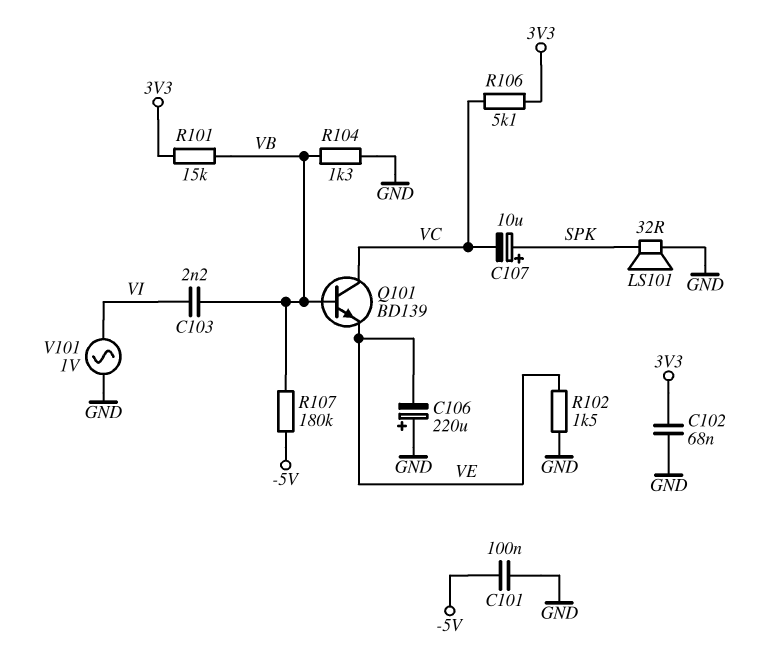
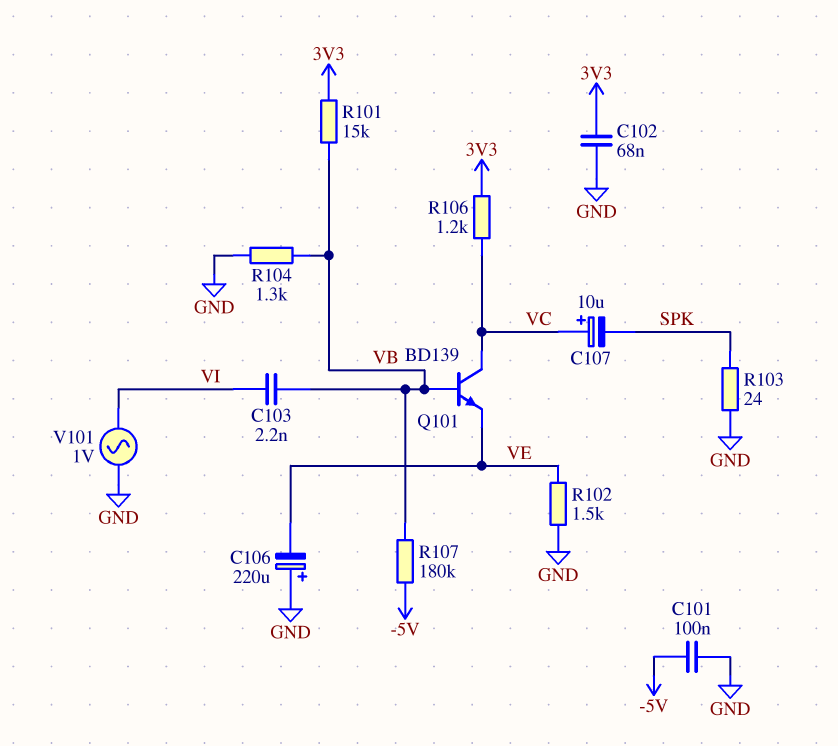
C107: 10uF (plus SPK, minus VC) -> 10uF (plus VC, minus SPK)
LS101: speaker 32R (GND, SPK) -> none
R103: none -> 24 (GND, SPK)
R106: 5.1k (3V3, VC) -> 1.2k (3V3, VC)

